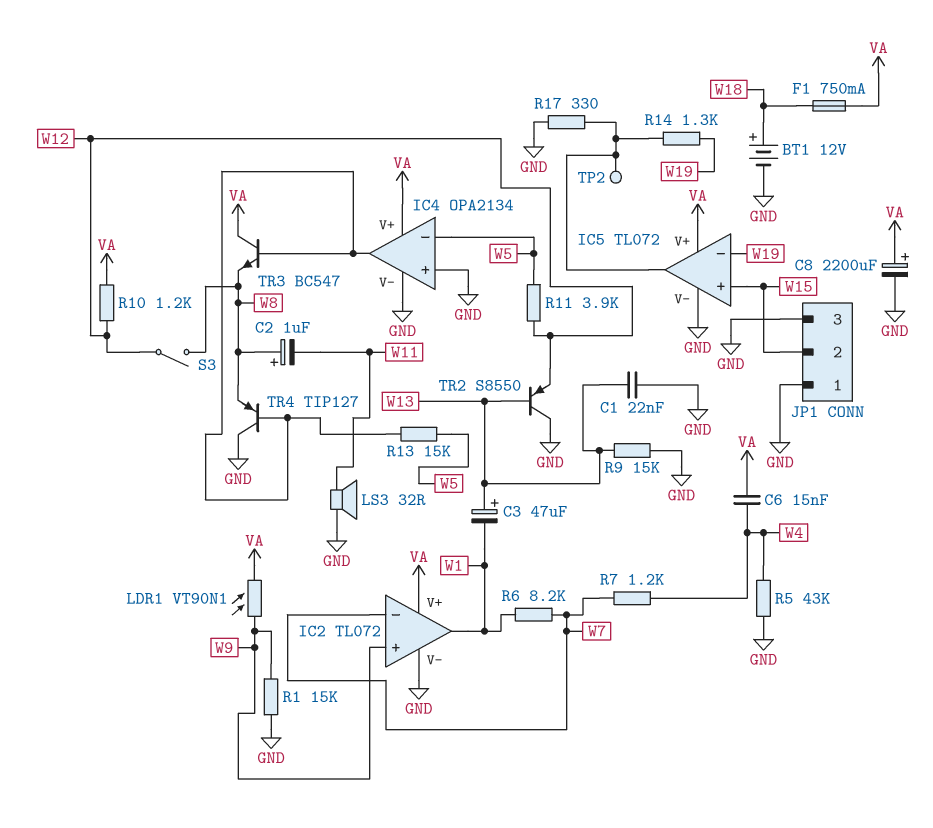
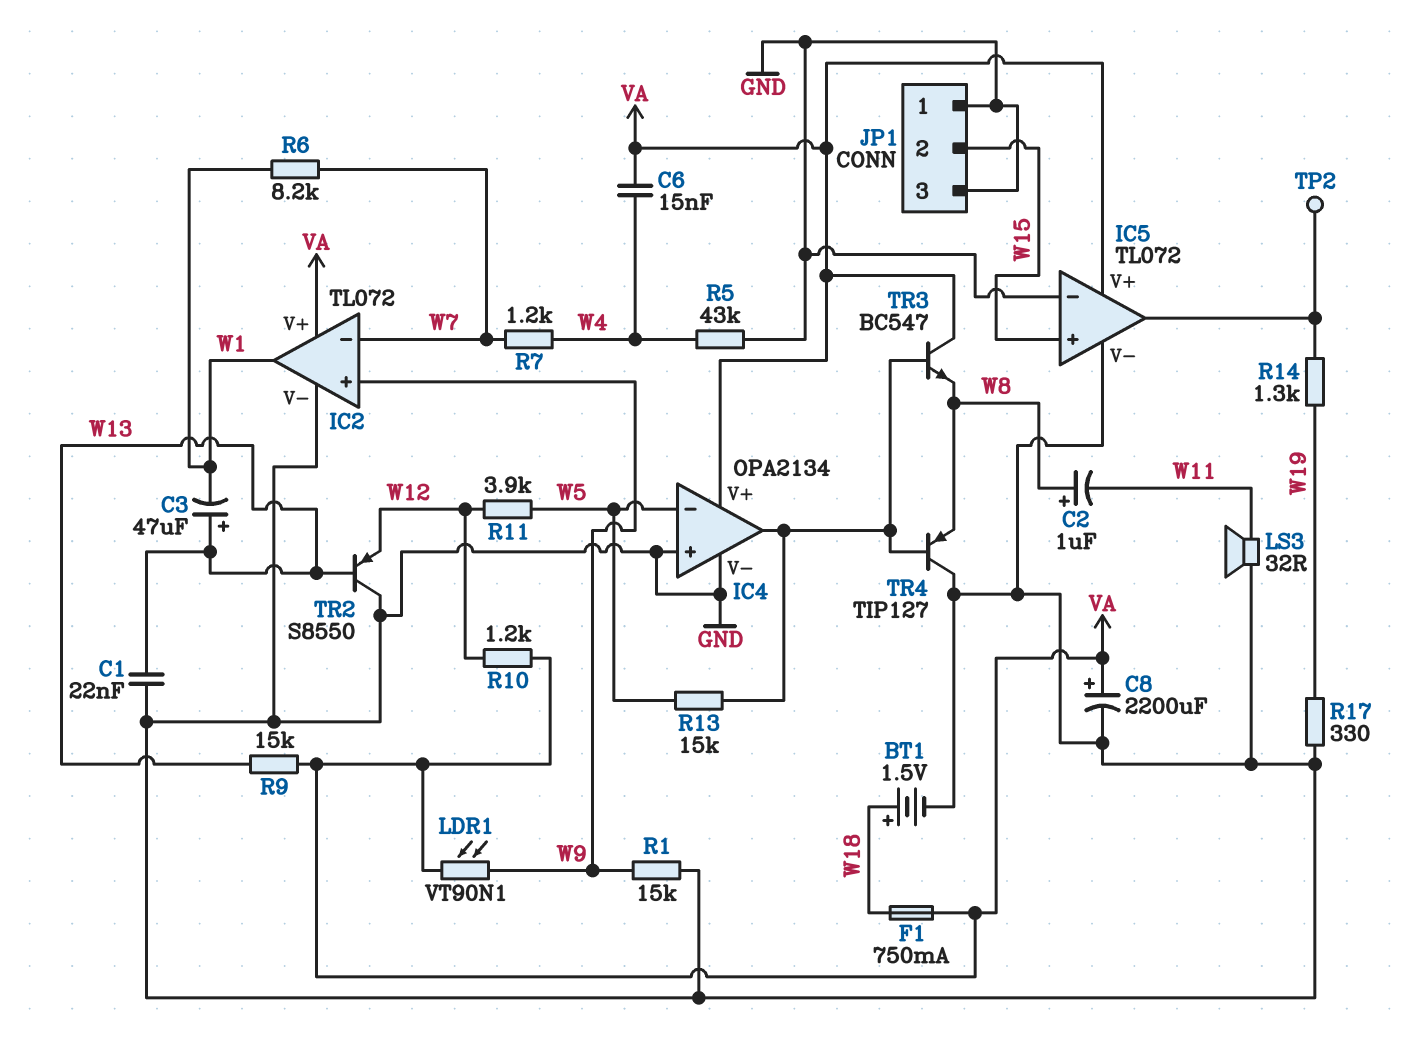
BT1: 12V (plus W18, minus GND) -> 1.5V (plus W18, minus GND)
IC5 pin in-: W19 -> GND
R9: 15k (GND, W13) -> 15k (VA, W13)
R17: 330 (GND, IC5/out) -> 330 (GND, W19)
S3: switch (W8, W12) -> none

